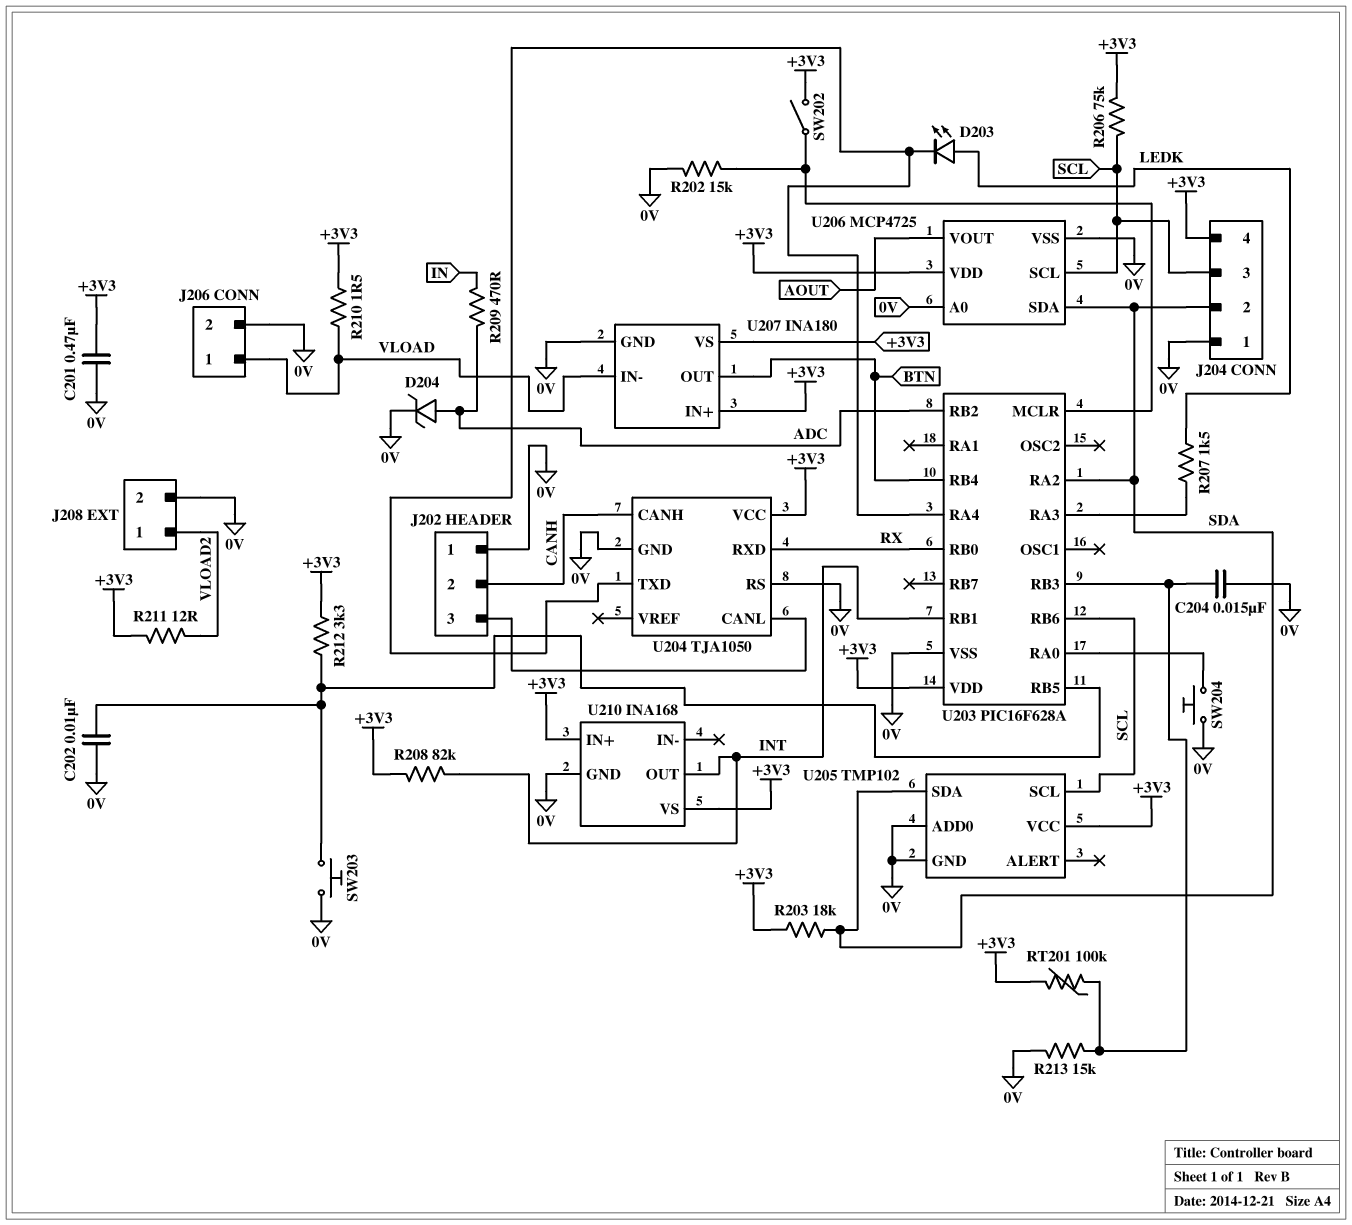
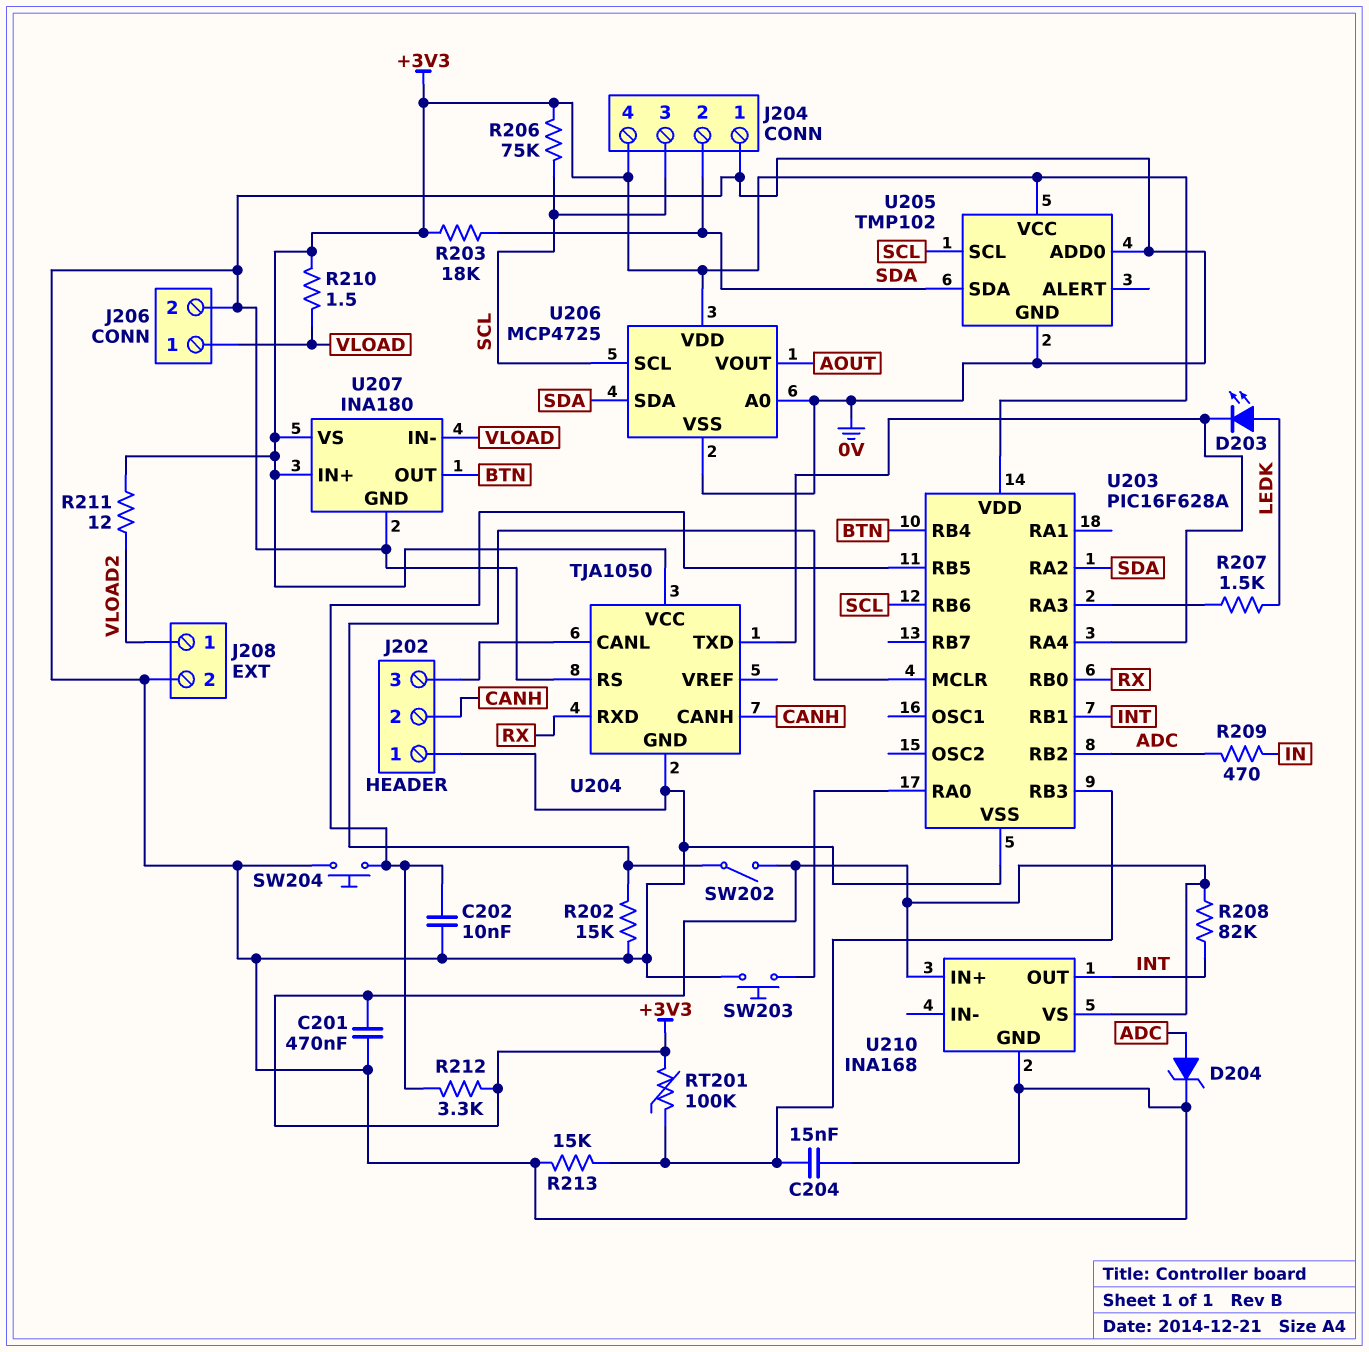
SW203: button (0V, U203/RB5) -> button (0V, U203/RA0)
SW204: button (0V, U203/RA0) -> button (0V, U203/RB5)

